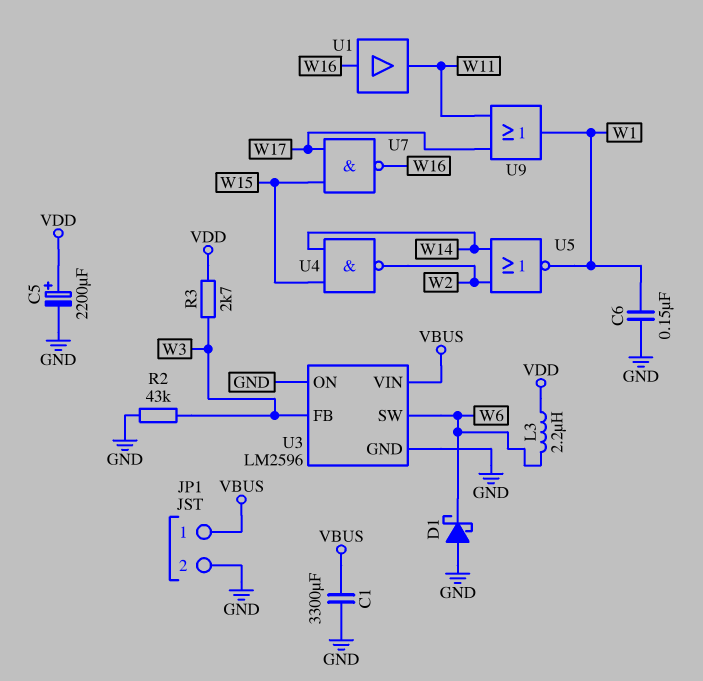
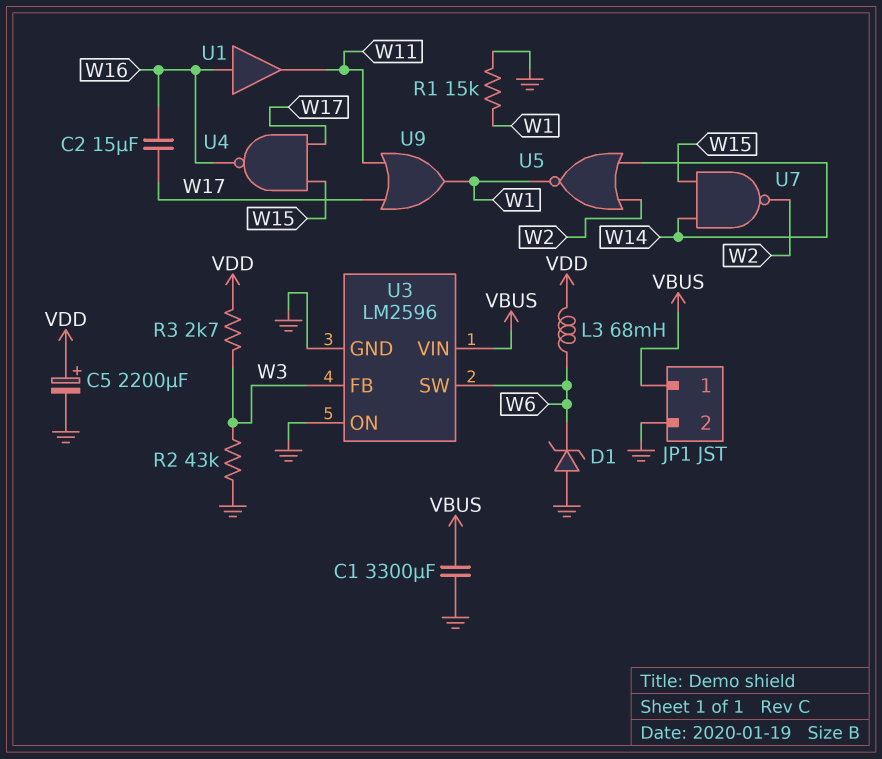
C2: none -> 15uF (W16, W17)
C6: 150nF (GND, W1) -> none
D1: schottky (A GND, K W6) -> zener (A GND, K W6)
L3: 2.2uH (VDD, W6) -> 68mH (VDD, W6)
R1: none -> 15k (GND, W1)
U4: NAND (in W14, in W15, out W2) -> NAND (in W15, in W17, out W16)
U7: NAND (in W15, in W17, out W16) -> NAND (in W14, in W15, out W2)

